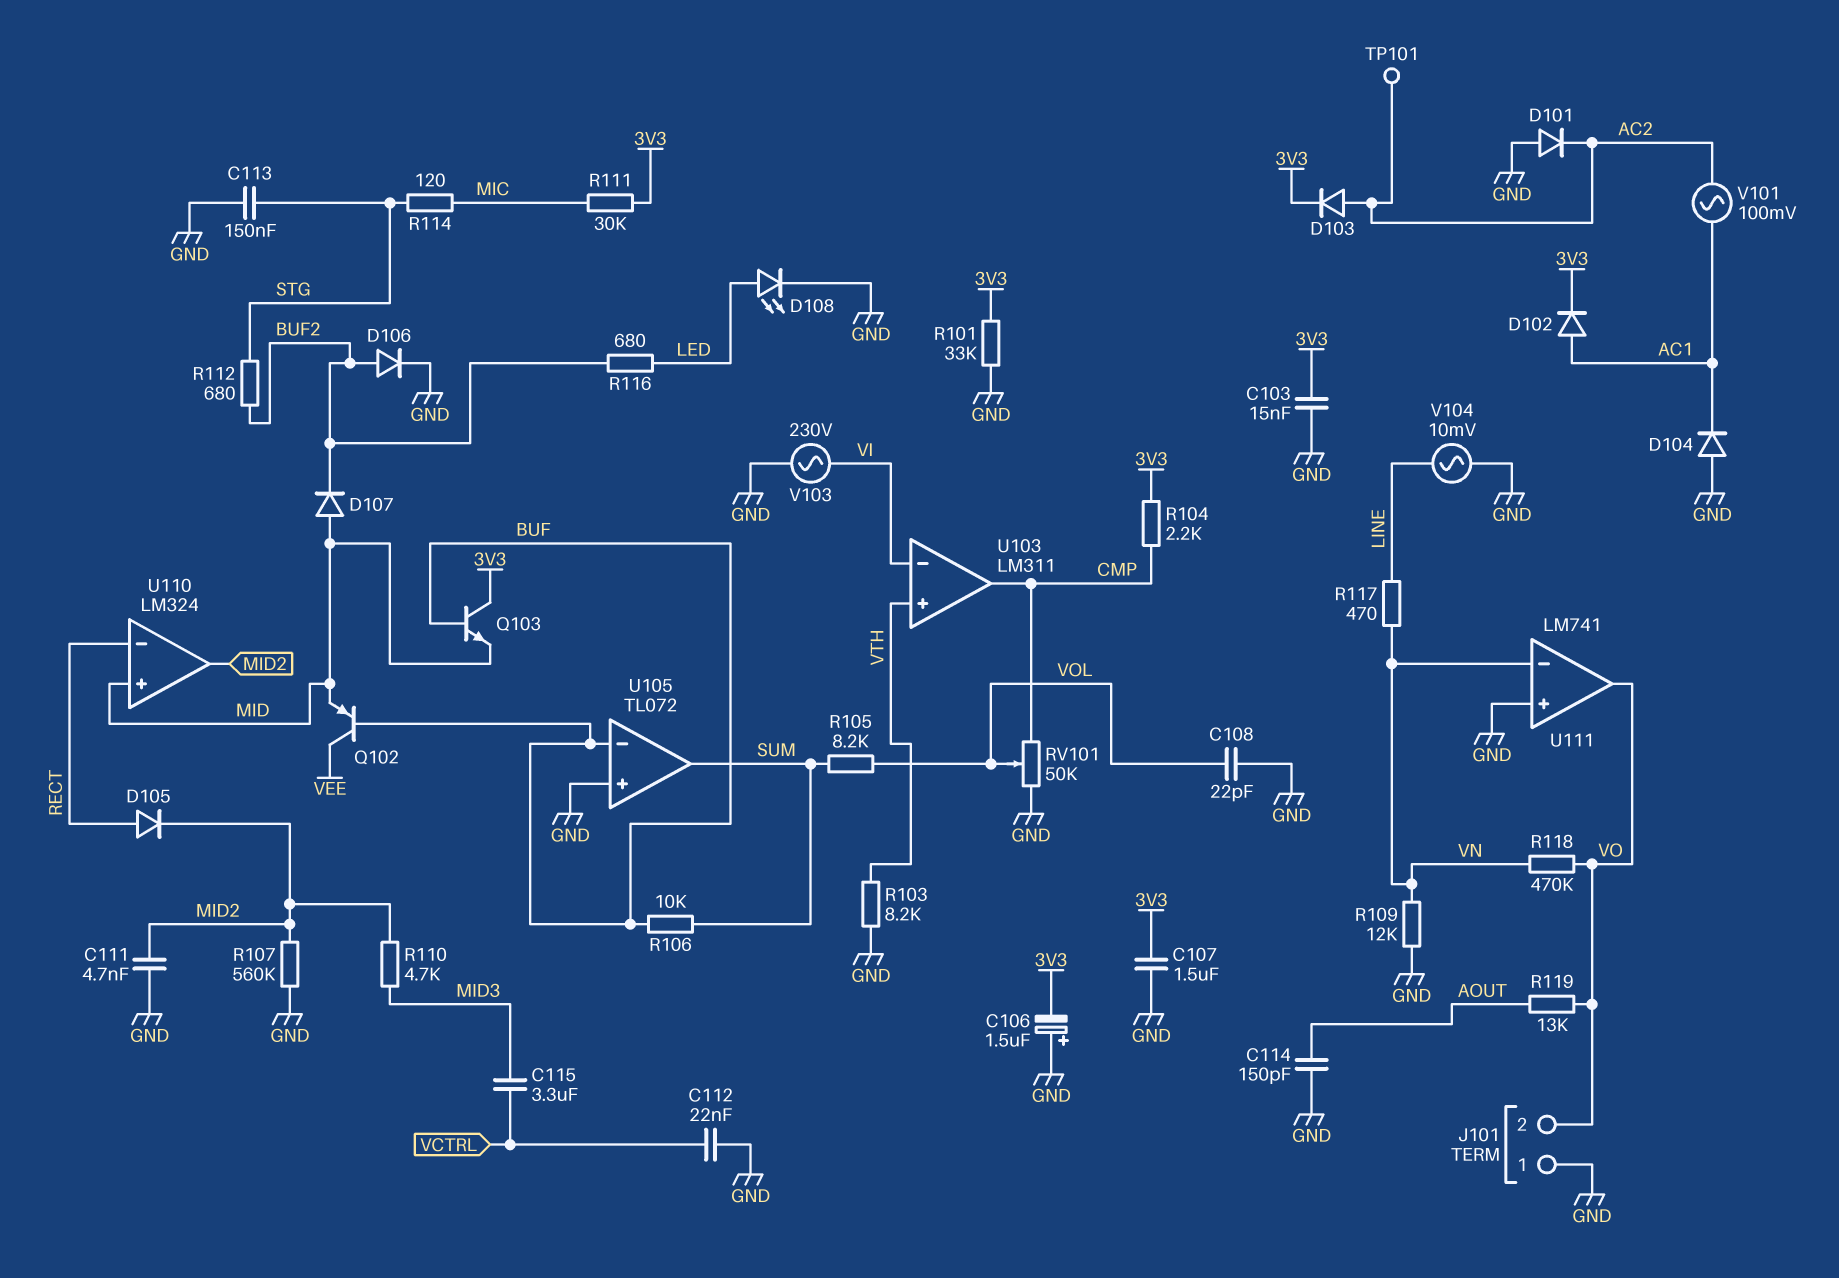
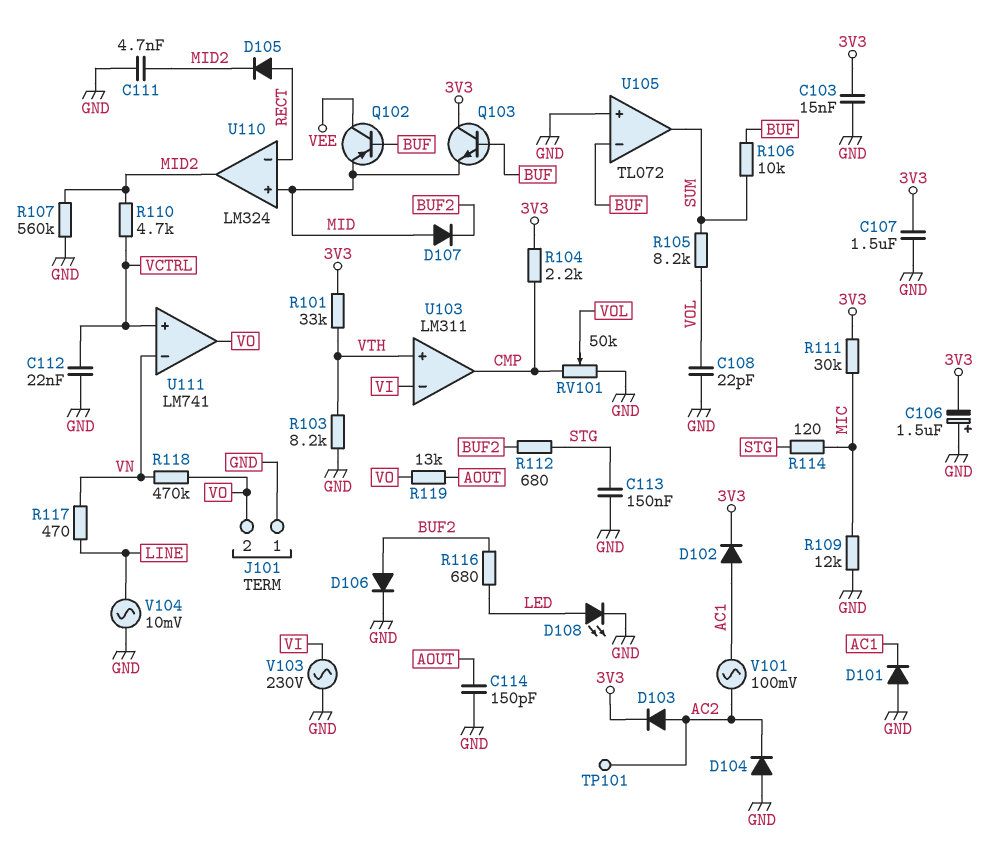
C115: 3.3uF (MID3, VCTRL) -> none
D101: diode (A GND, K AC2) -> diode (A GND, K AC1)
D104: diode (A GND, K AC1) -> diode (A GND, K AC2)
R101: 33k (3V3, GND) -> 33k (3V3, VTH)
R109: 12k (GND, VN) -> 12k (GND, MIC)
R110: 4.7k (MID2, MID3) -> 4.7k (MID2, VCTRL)
U111 pin in+: GND -> VCTRL

